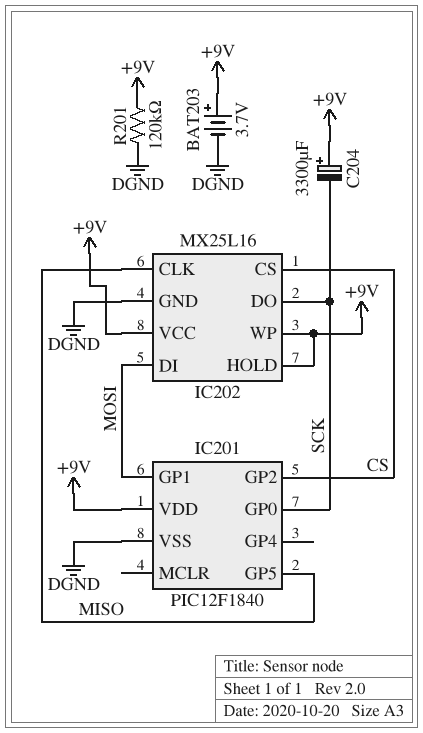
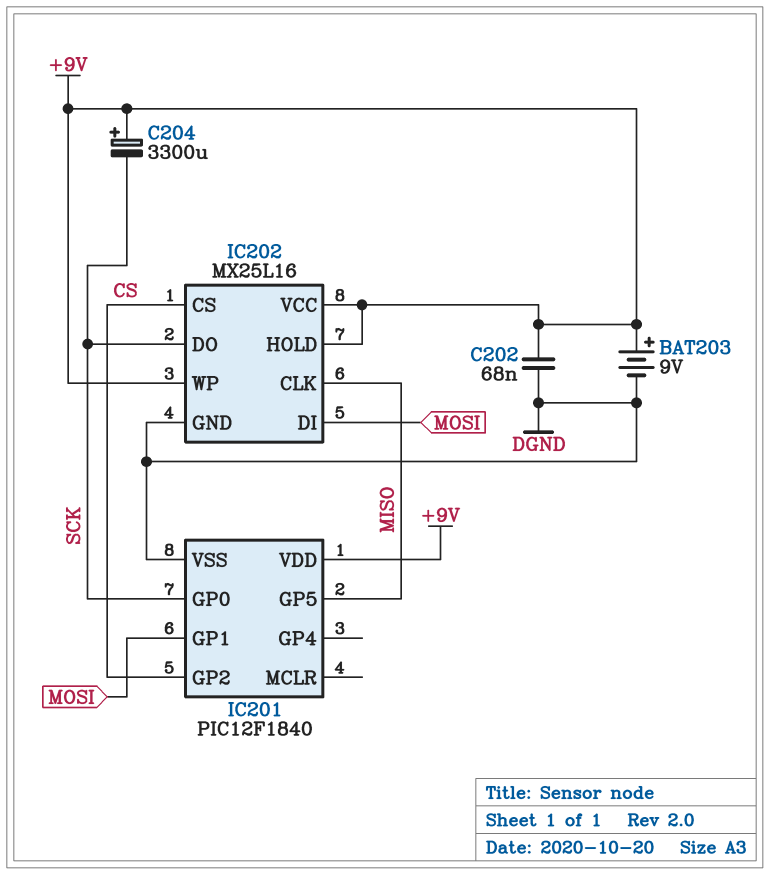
BAT203: 3.7V (plus +9V, minus DGND) -> 9V (plus +9V, minus DGND)
C202: none -> 68nF (+9V, DGND)
R201: 120k (+9V, DGND) -> none

